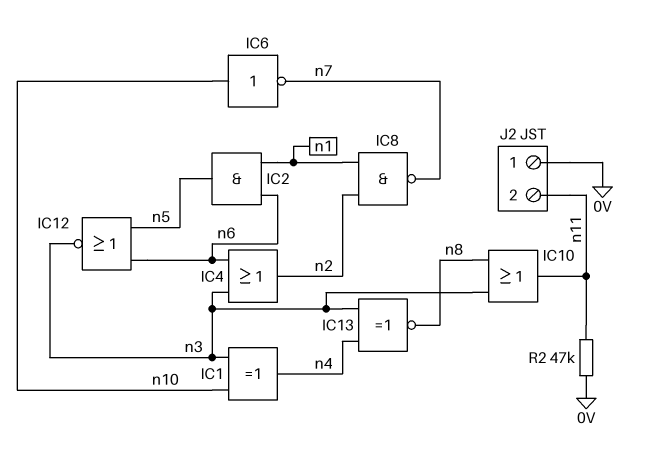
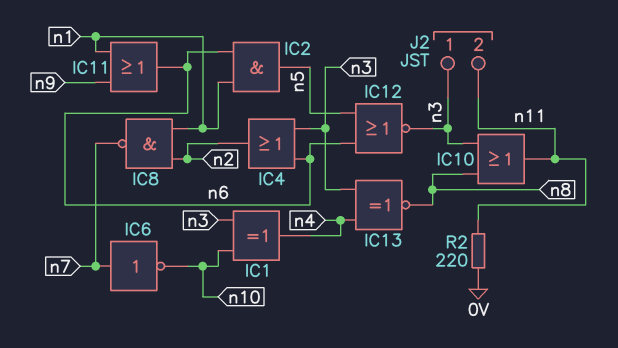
IC6: NOT (in n10, out n7) -> NOT (in n7, out n10)
IC11: none -> OR (in n1, in n9, out n6)
J2 pin 1: 0V -> n3
R2: 47k (0V, n11) -> 220 (0V, n11)

